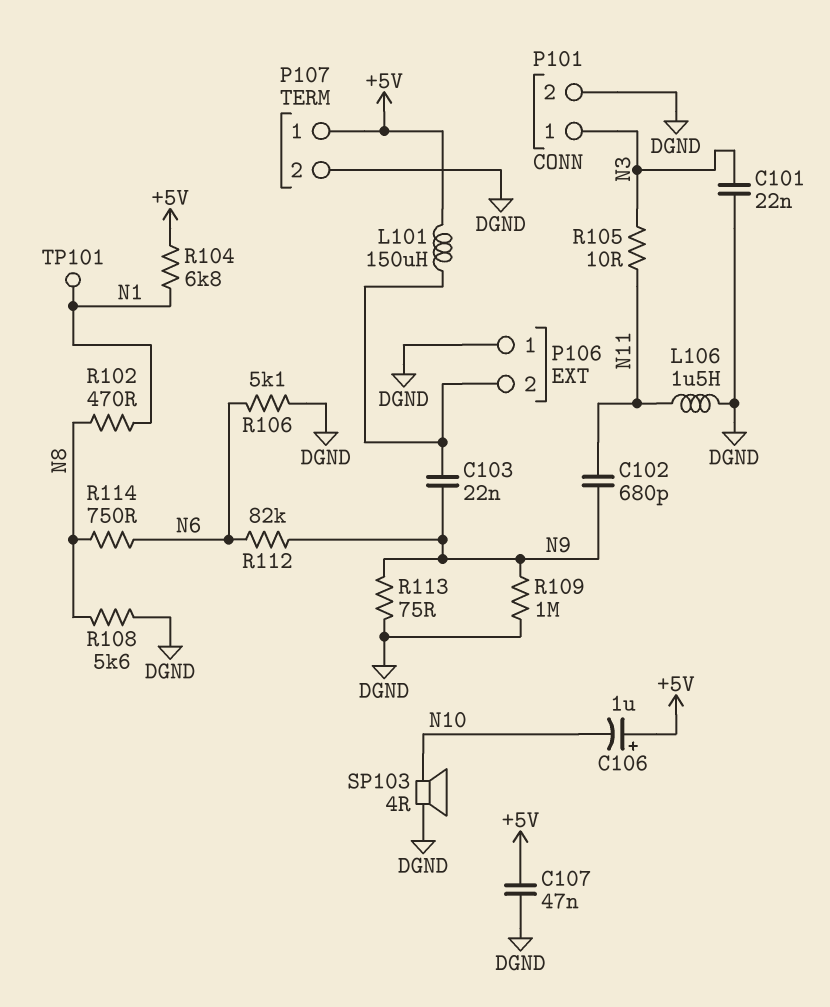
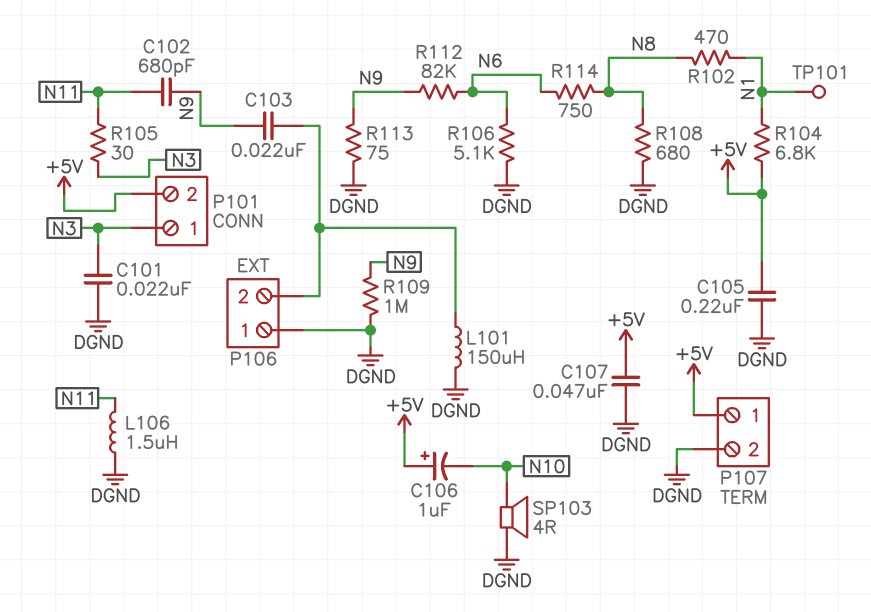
C105: none -> 220nF (+5V, DGND)
L101: 150uH (+5V, P106/2) -> 150uH (DGND, P106/2)
P101 pin 2: DGND -> +5V
R105: 10 (N3, N11) -> 30 (N3, N11)
R108: 5.6k (DGND, N8) -> 680 (DGND, N8)

